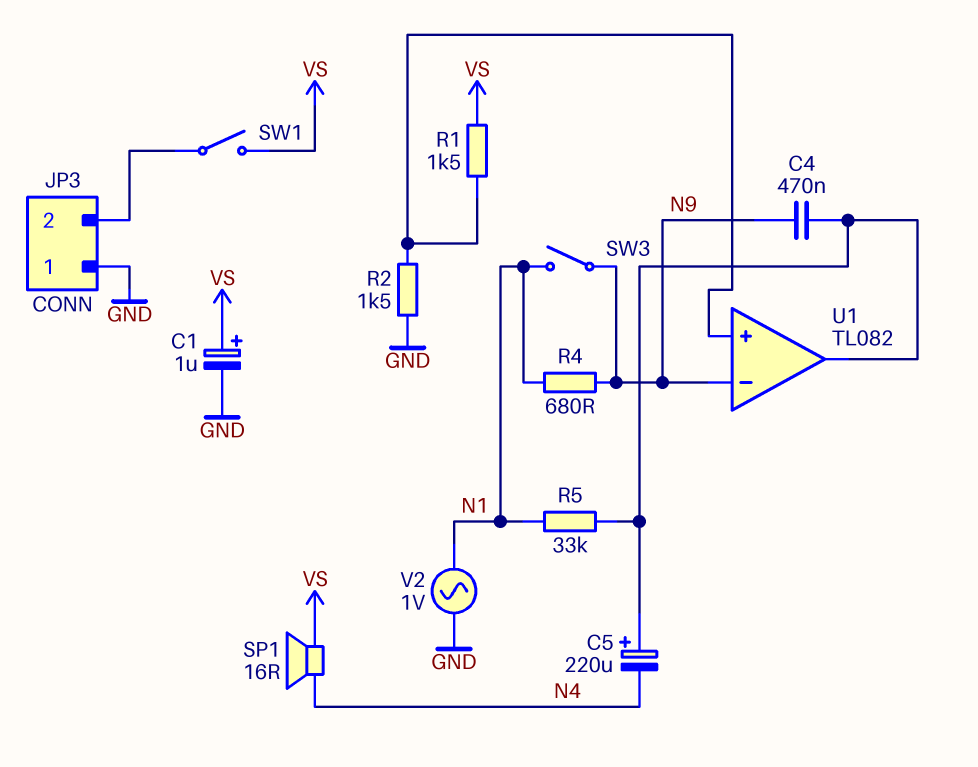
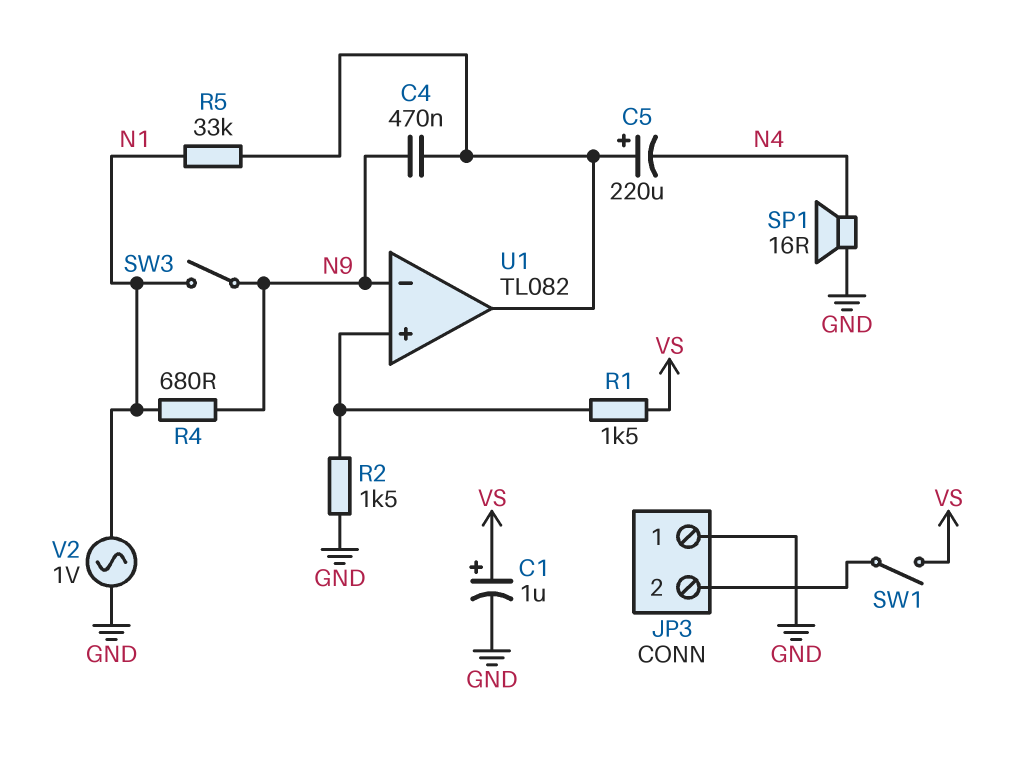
SP1: speaker 16R (N4, VS) -> speaker 16R (GND, N4)

